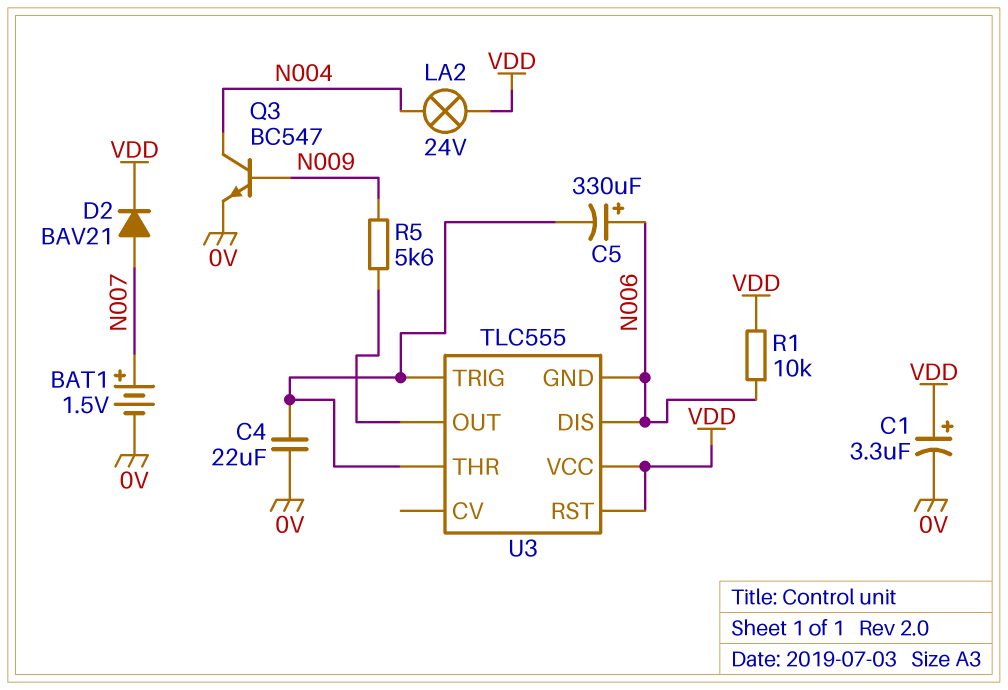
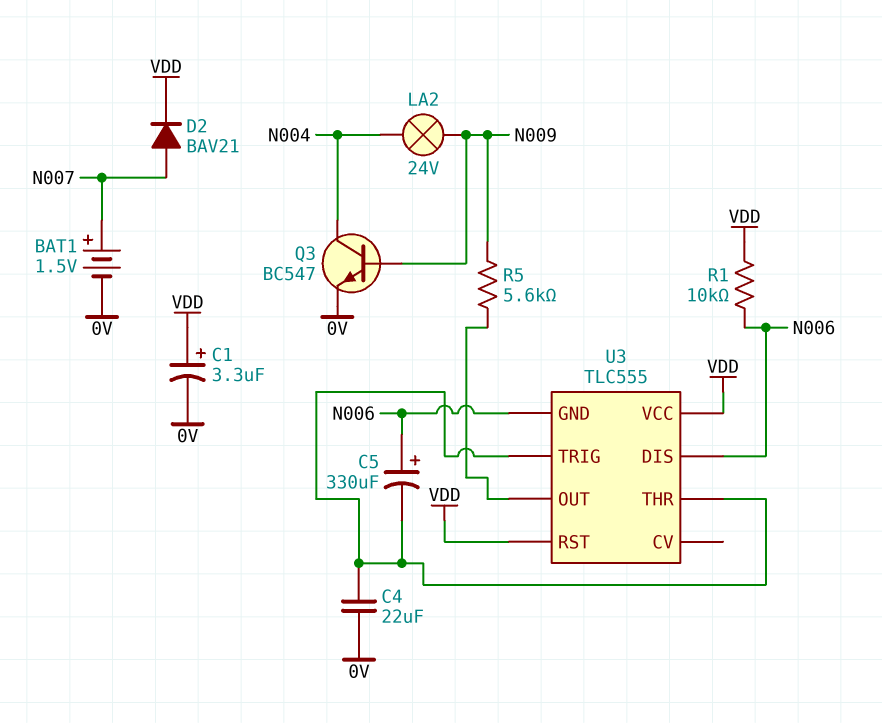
LA2: lamp 24V (N004, VDD) -> lamp 24V (N004, N009)

